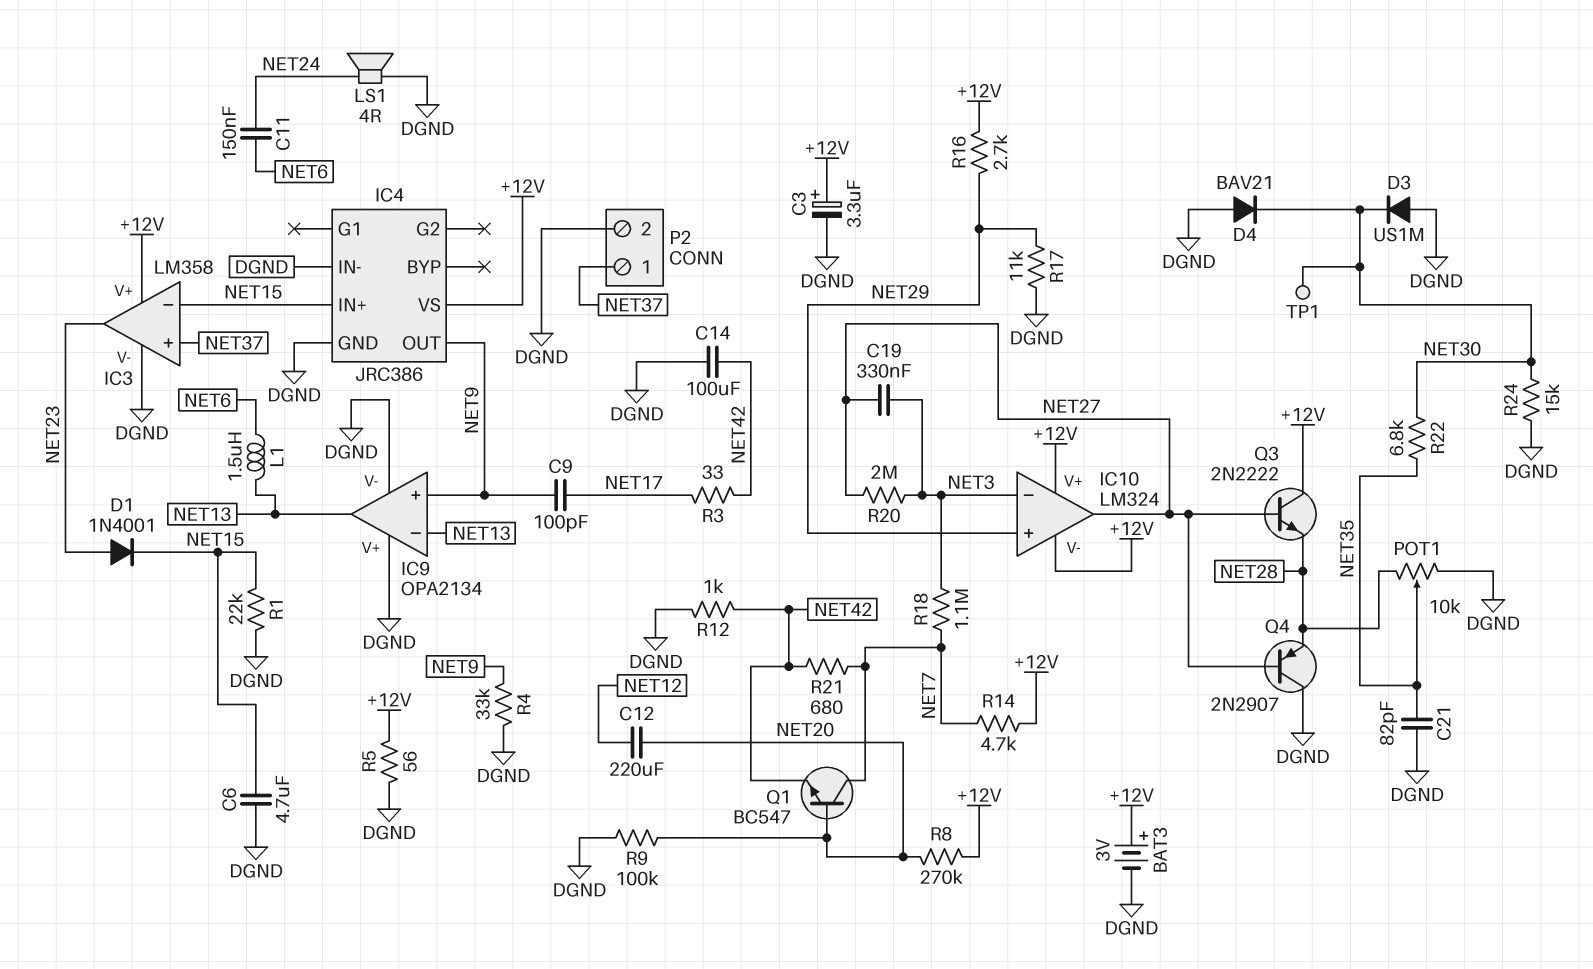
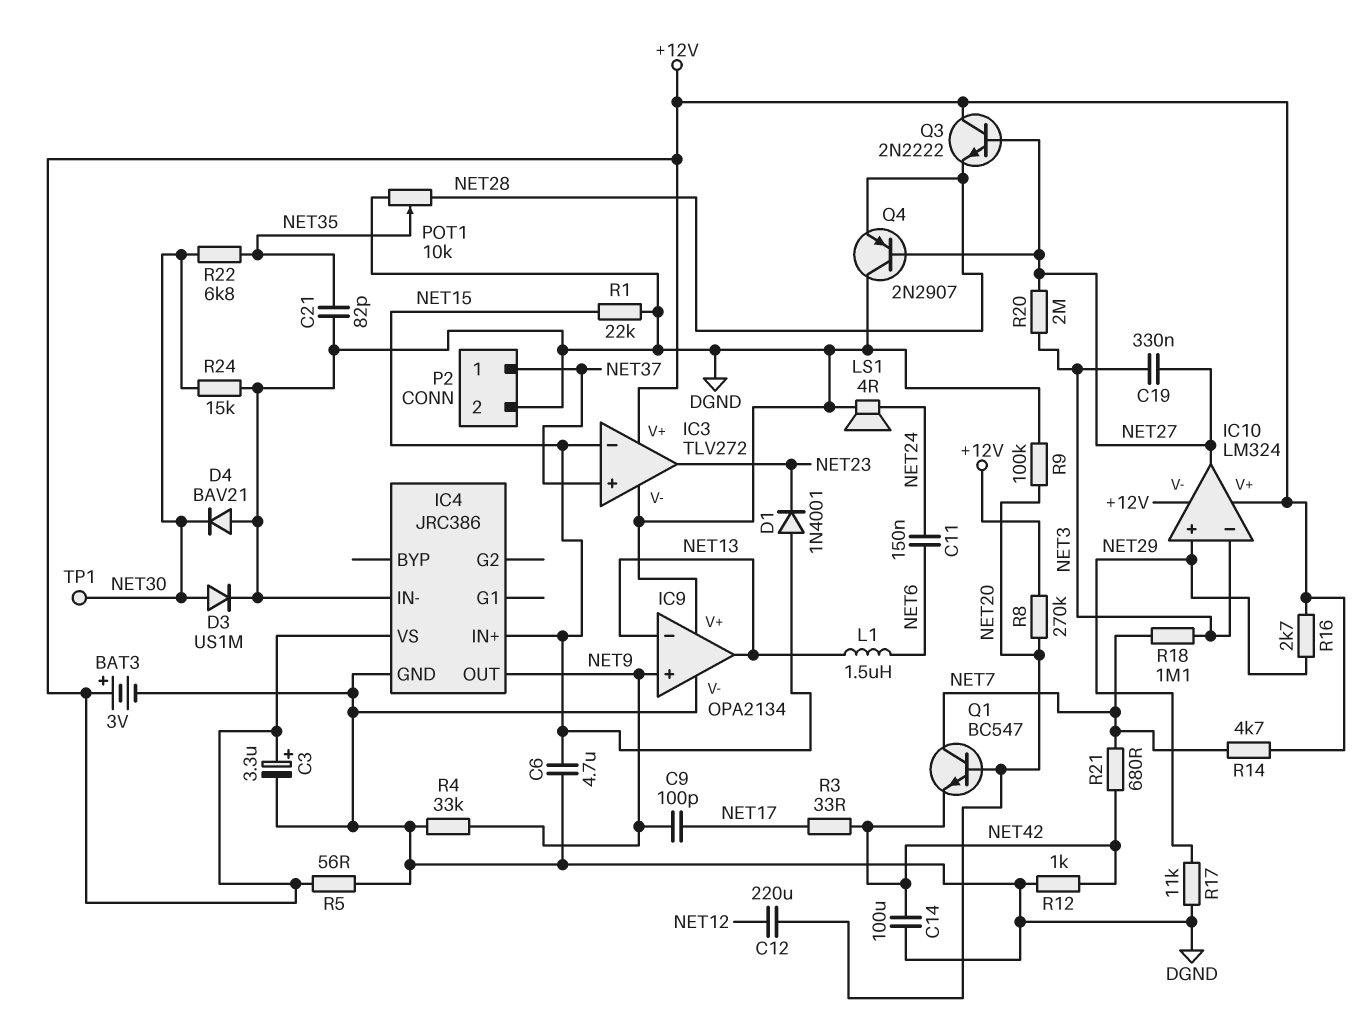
D1: diode 1N4001 (A NET23, K NET15) -> diode 1N4001 (A NET15, K NET23)
D3: diode US1M (A DGND, K NET30) -> diode US1M (A NET30, K DGND)
IC3: LM358 -> TLV272

